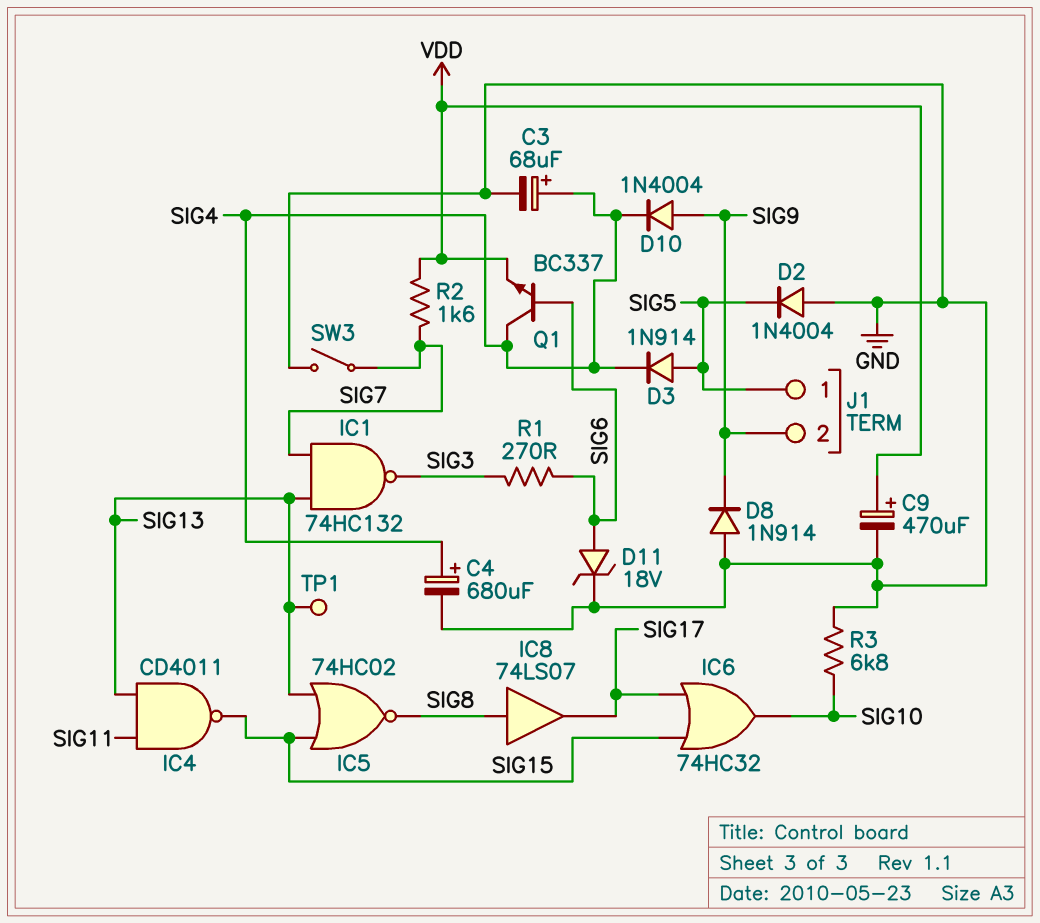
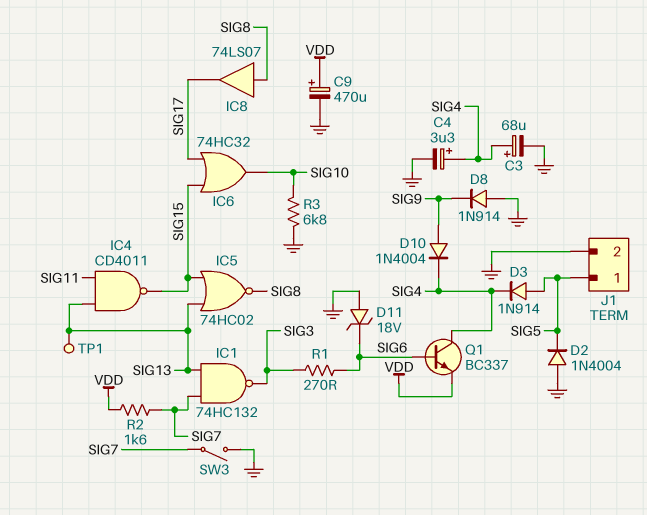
C4: 680uF (plus SIG4, minus GND) -> 3.3uF (plus SIG4, minus GND)
D11: zener 18V (A SIG6, K GND) -> zener 18V (A GND, K SIG6)
J1 pin 2: SIG9 -> GND

